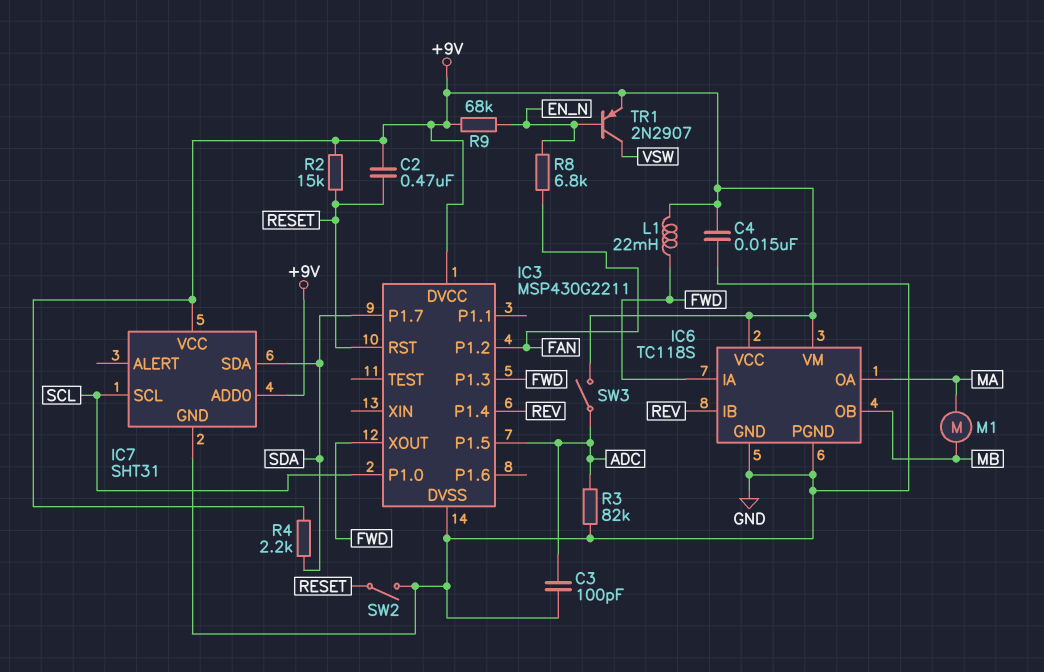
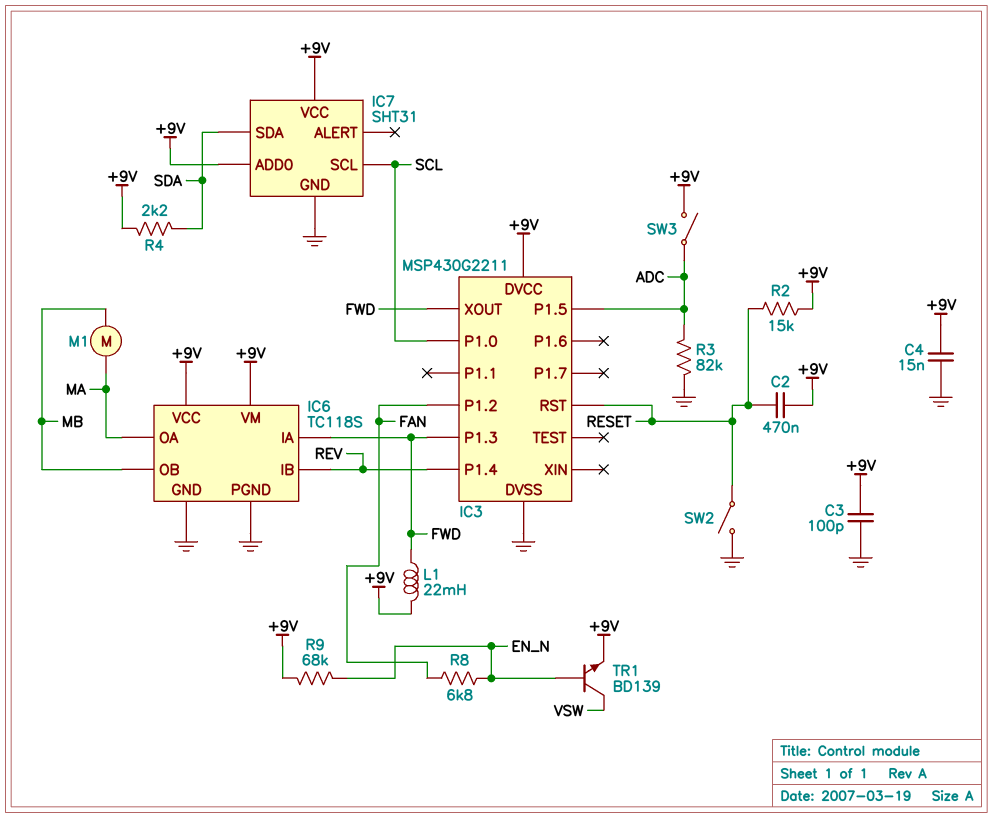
C3: 100pF (ADC, GND) -> 100pF (+9V, GND)
IC3 pin P1.7: SDA -> none
TR1: PNP 2N2907 (B EN_N, C VSW, E +9V) -> NPN BD139 (B EN_N, C VSW, E +9V)

